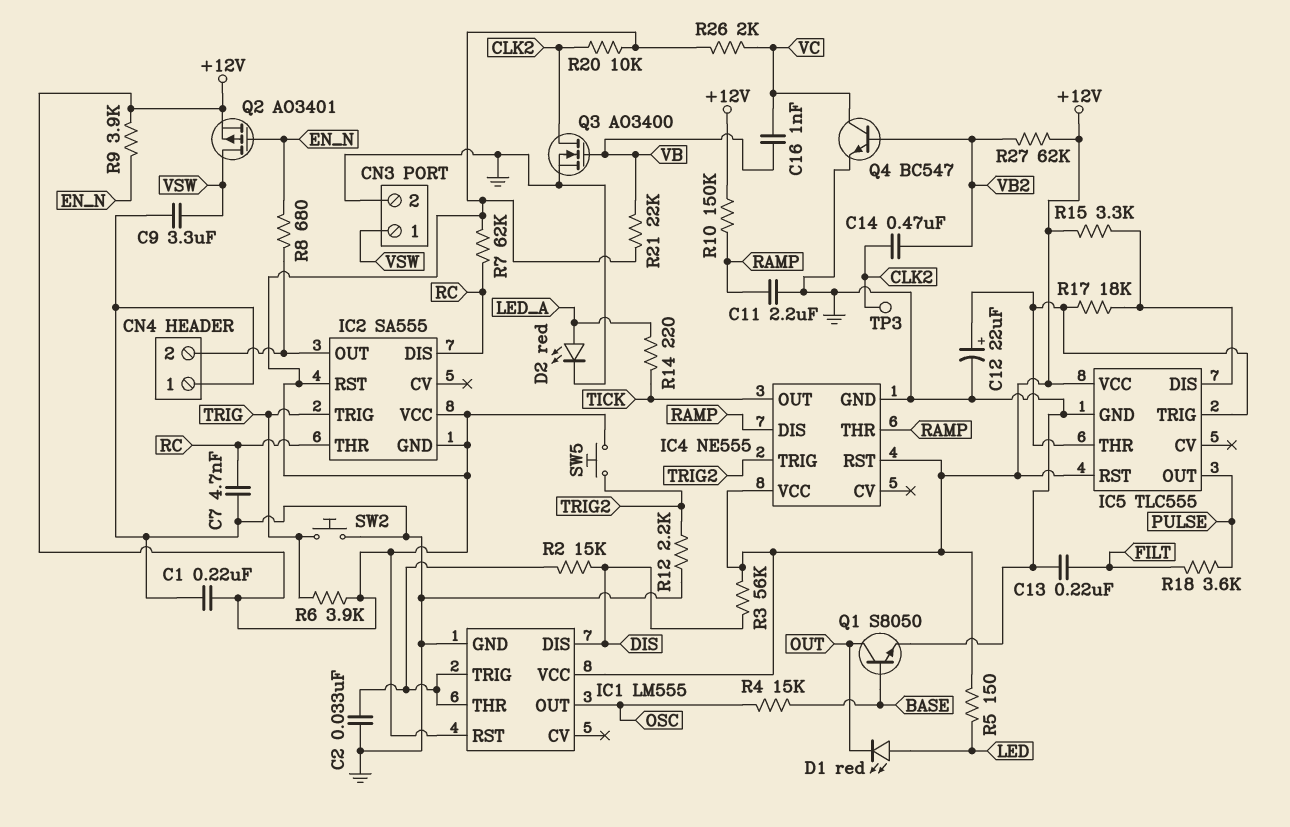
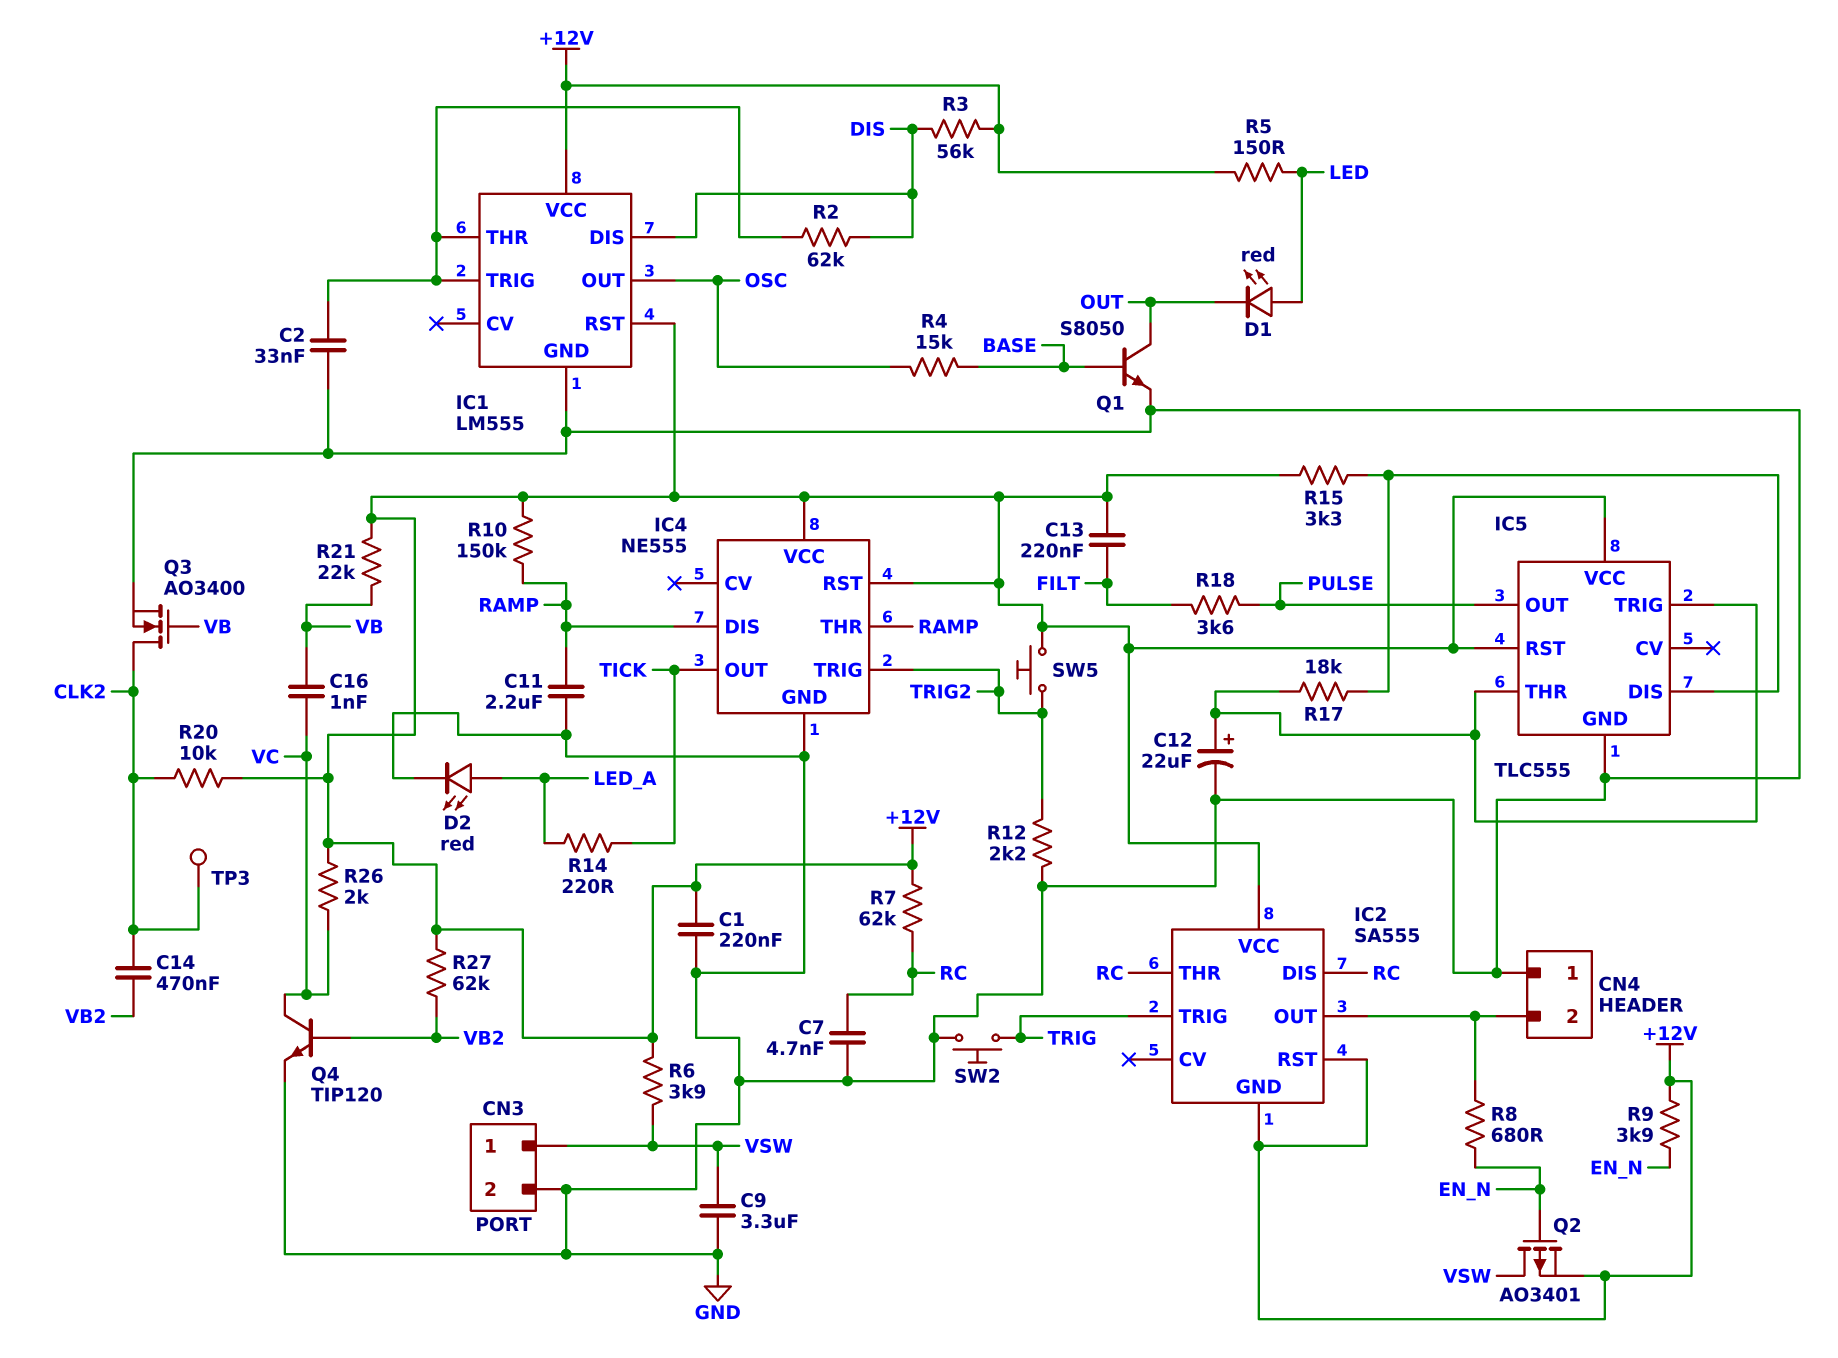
C13: 220nF (FILT, GND) -> 220nF (+12V, FILT)
Q4: NPN BC547 (B VB2, C VC, E GND) -> NPN TIP120 (B VB2, C VC, E GND)
R2: 15k (DIS, IC1/THR) -> 62k (DIS, IC1/THR)
R6: 3.9k (+12V, TRIG) -> 3.9k (+12V, VSW)

